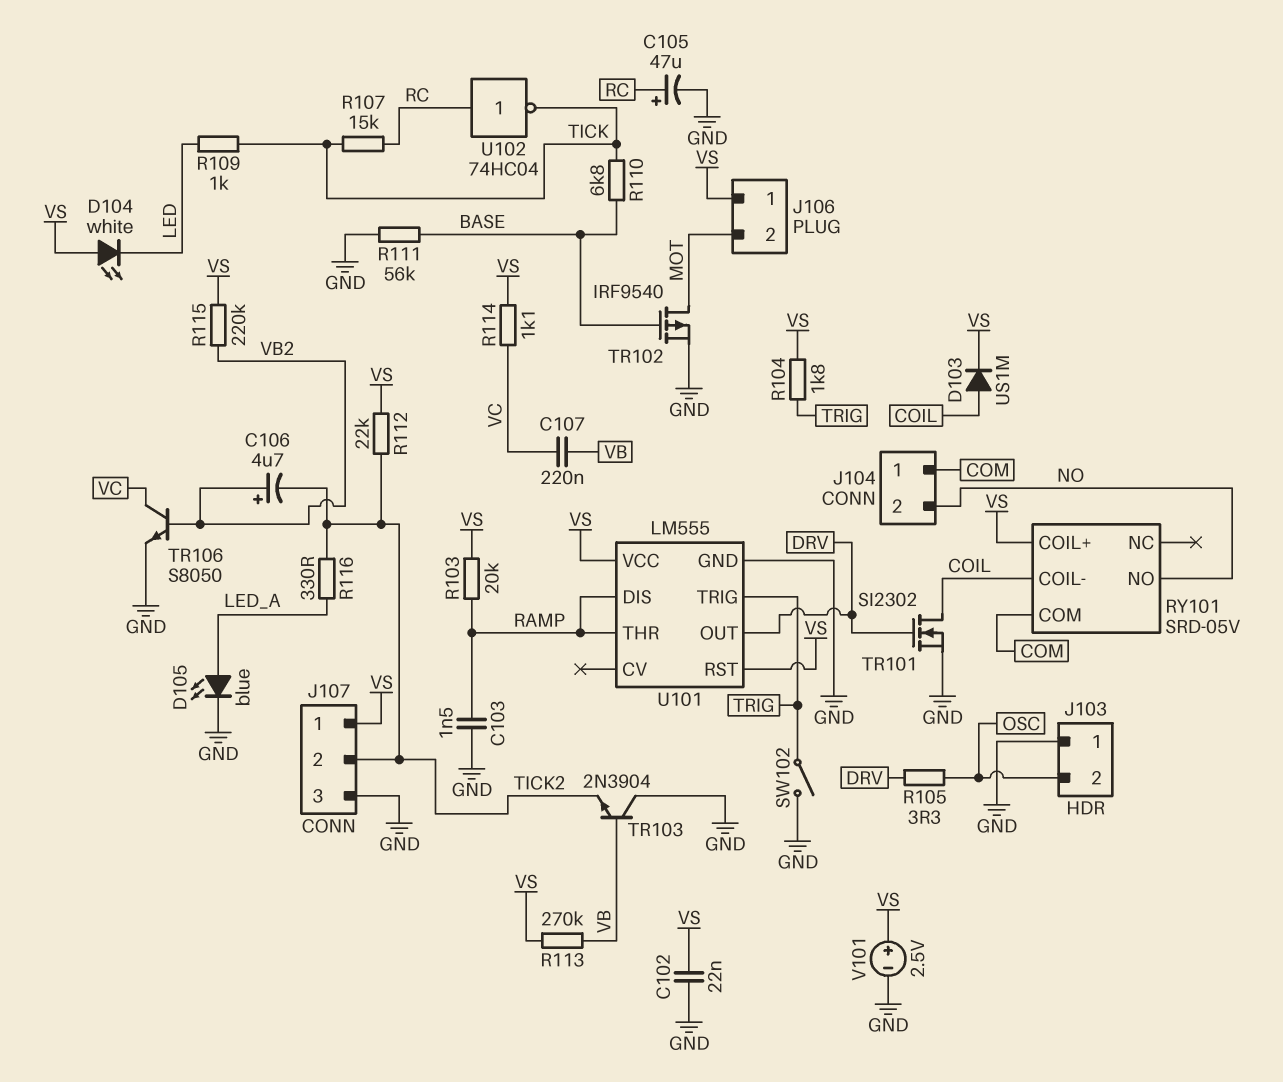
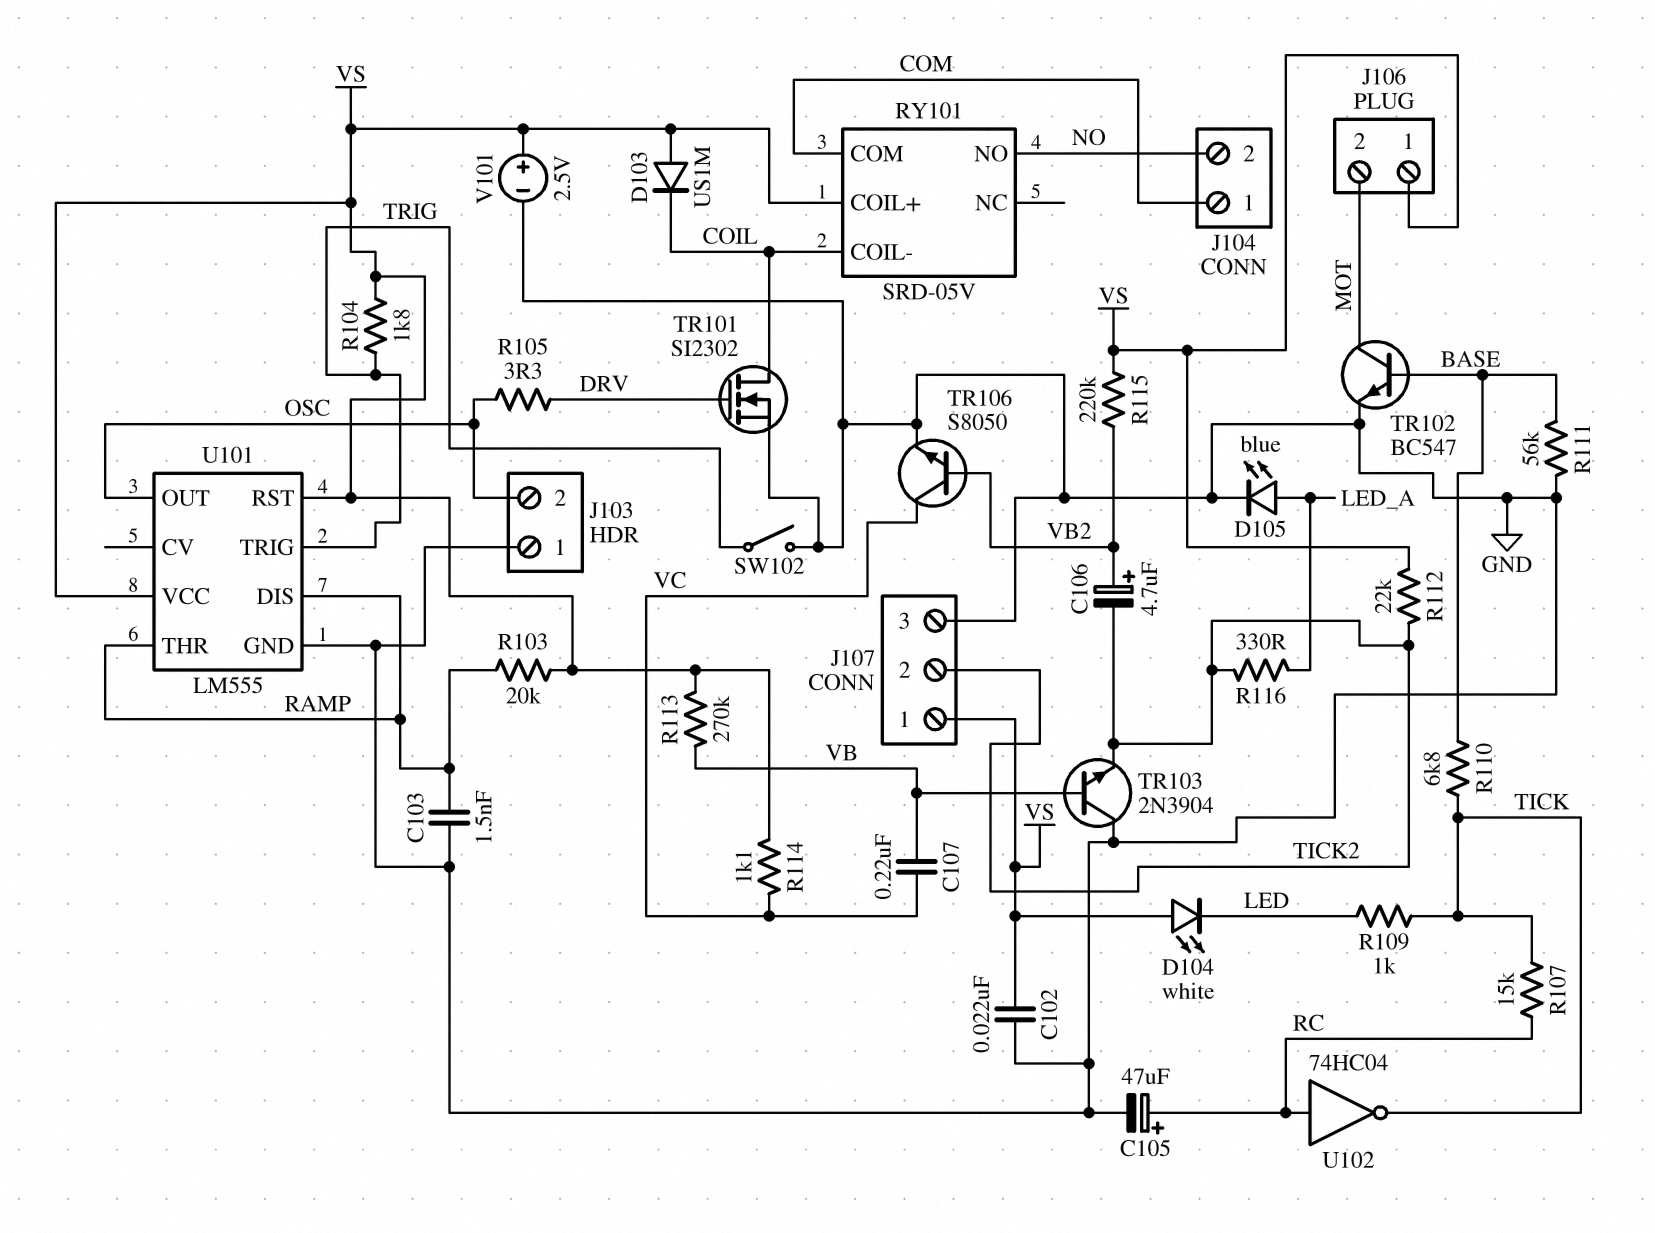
D103: diode US1M (A COIL, K VS) -> diode US1M (A VS, K COIL)
TR102: PMOS IRF9540 (G BASE, D MOT, S GND) -> NPN BC547 (B BASE, C MOT, E GND)
U101 pin OUT: DRV -> OSC

